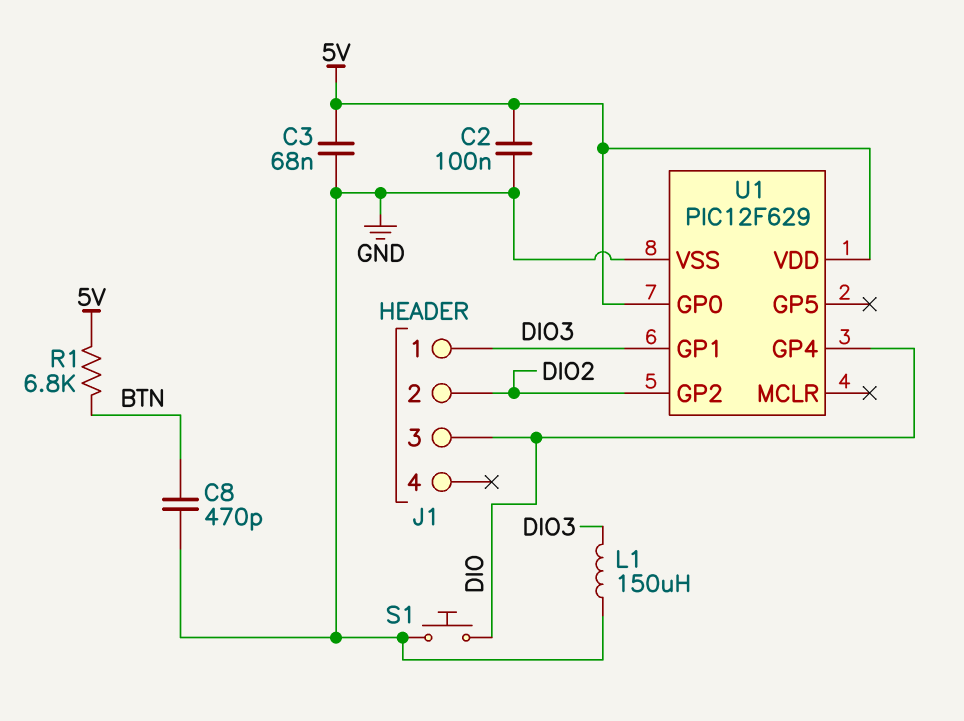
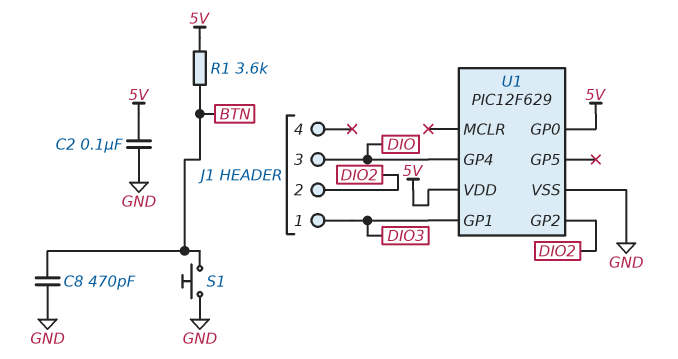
C3: 68nF (5V, GND) -> none
L1: 150uH (DIO3, GND) -> none
R1: 6.8k (5V, BTN) -> 3.6k (5V, BTN)
S1: button (DIO, GND) -> button (BTN, GND)

